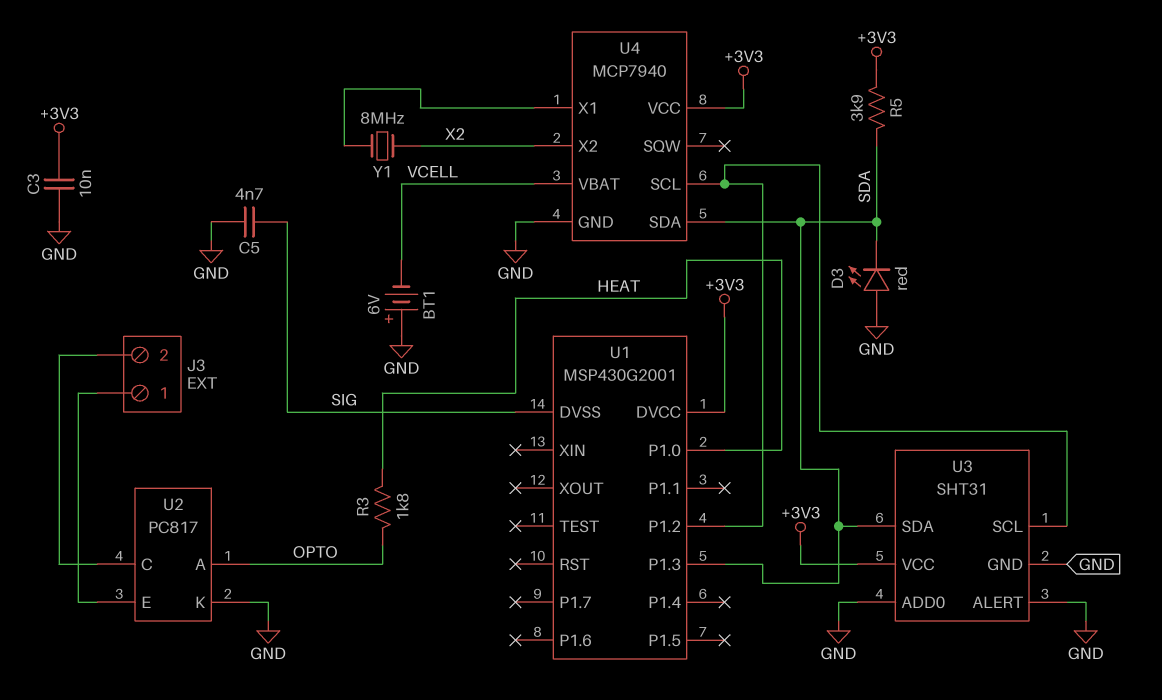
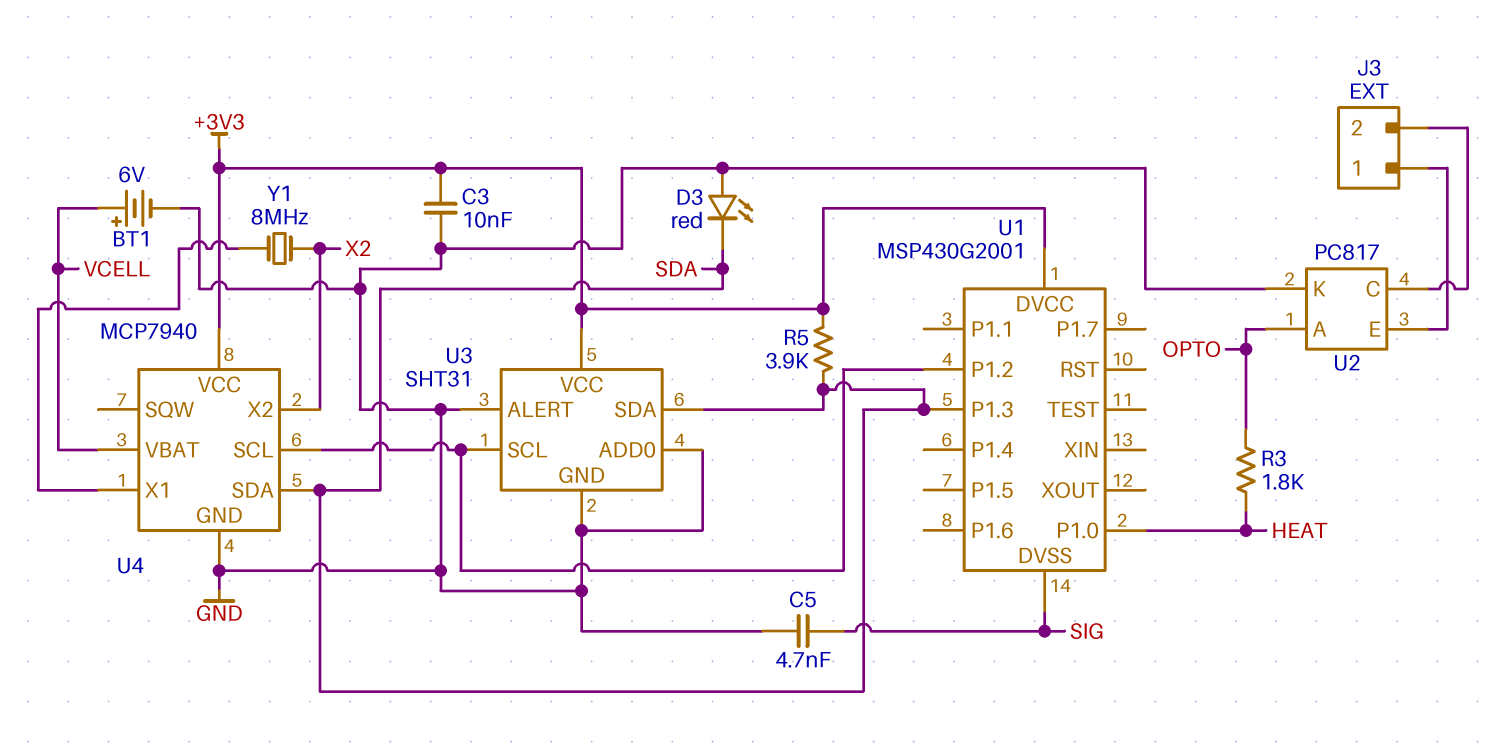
BT1: 6V (plus GND, minus VCELL) -> 6V (plus VCELL, minus GND)

